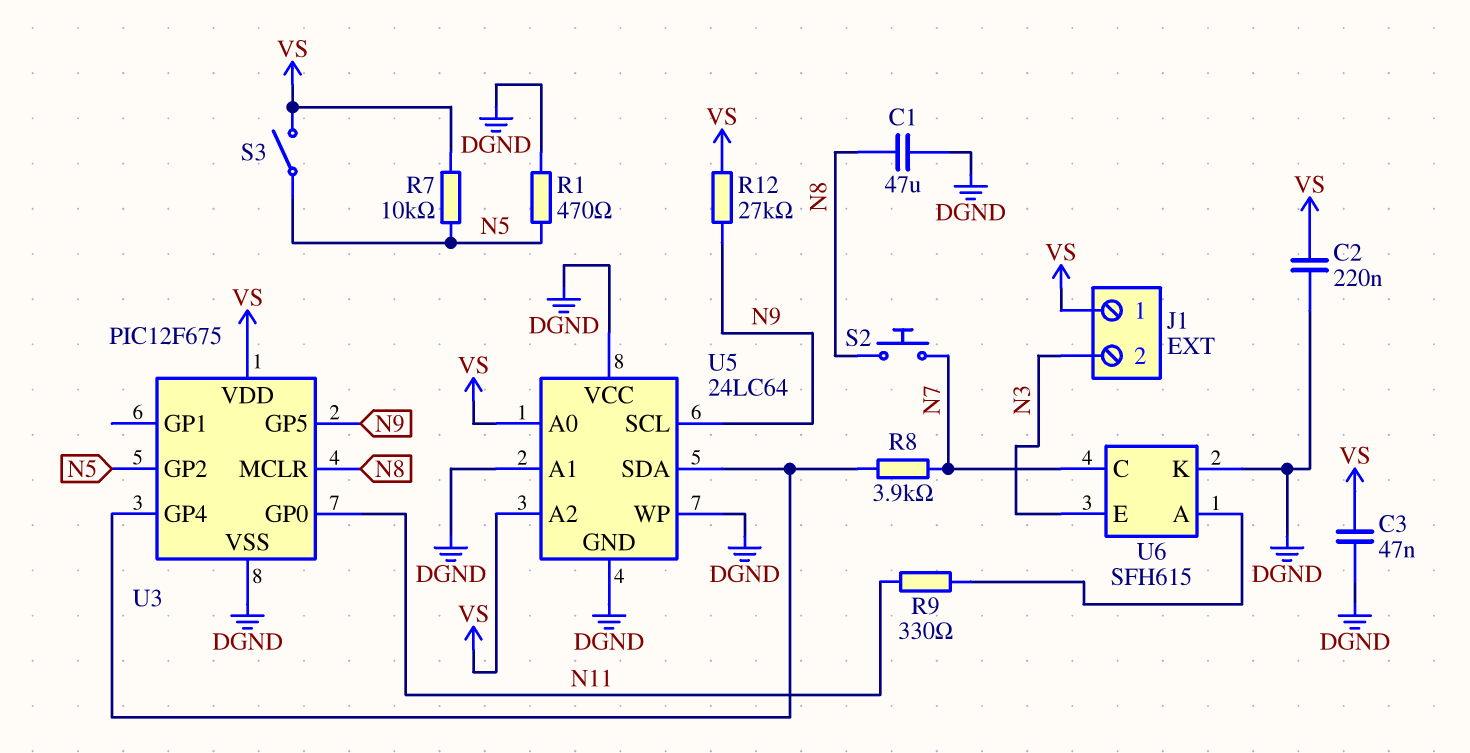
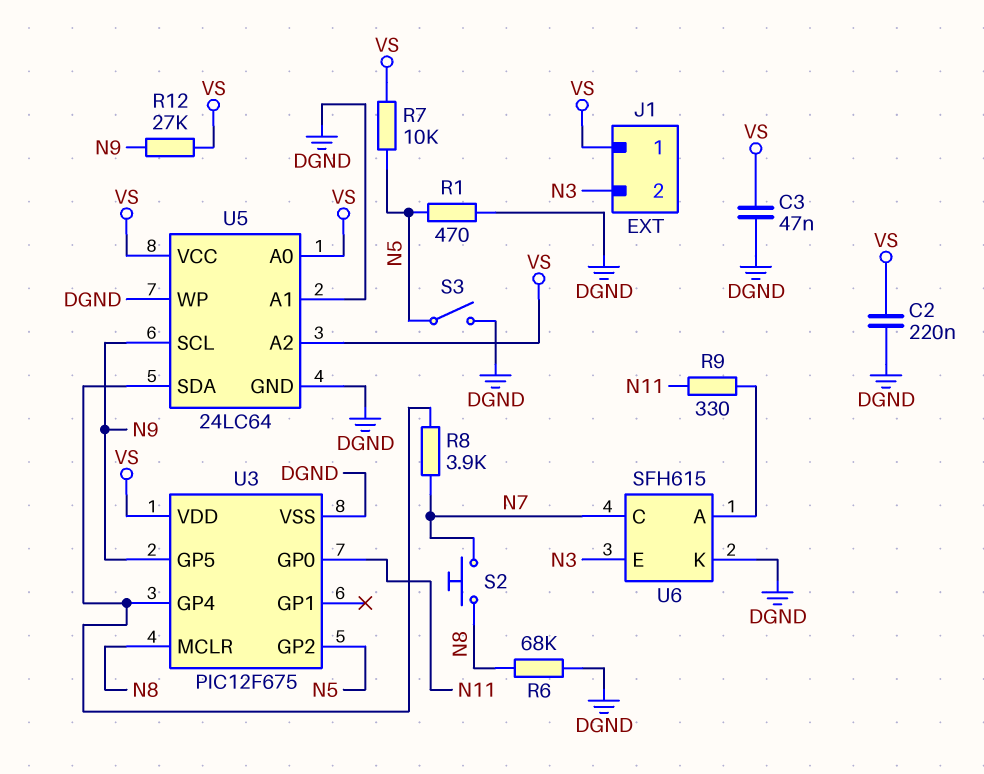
C1: 47uF (DGND, N8) -> none
R6: none -> 68k (DGND, N8)
S3: switch (N5, VS) -> switch (DGND, N5)
U5 pin VCC: DGND -> VS

